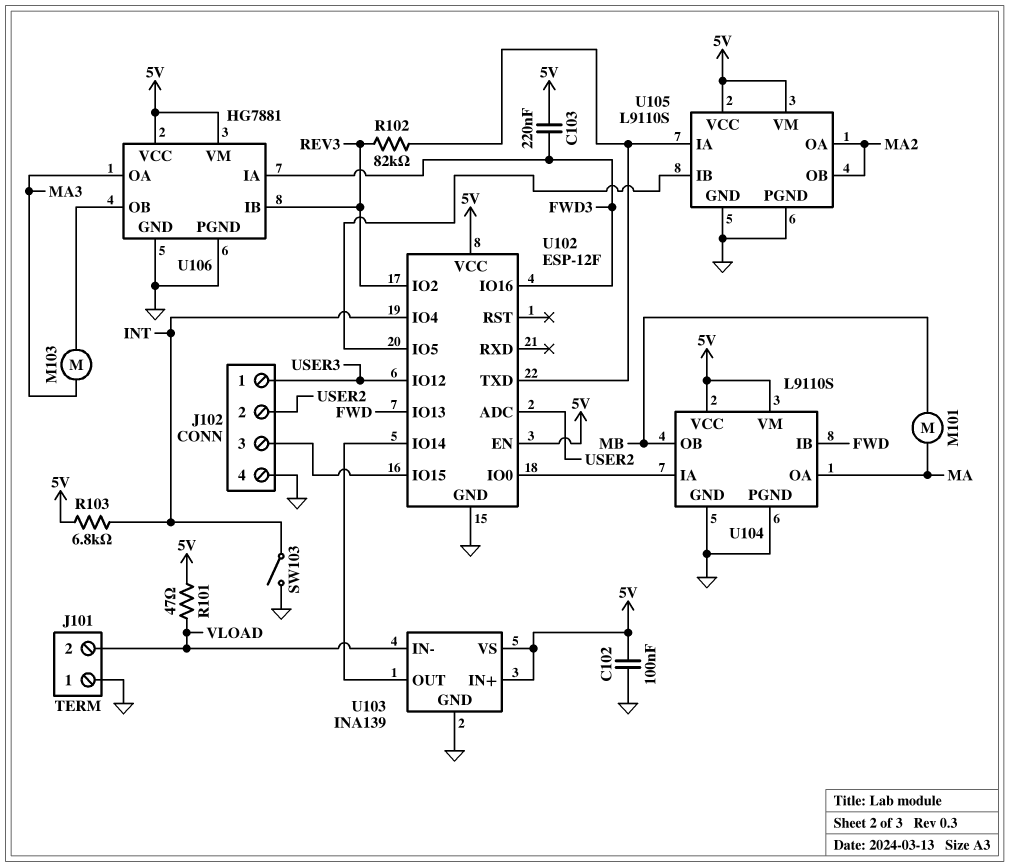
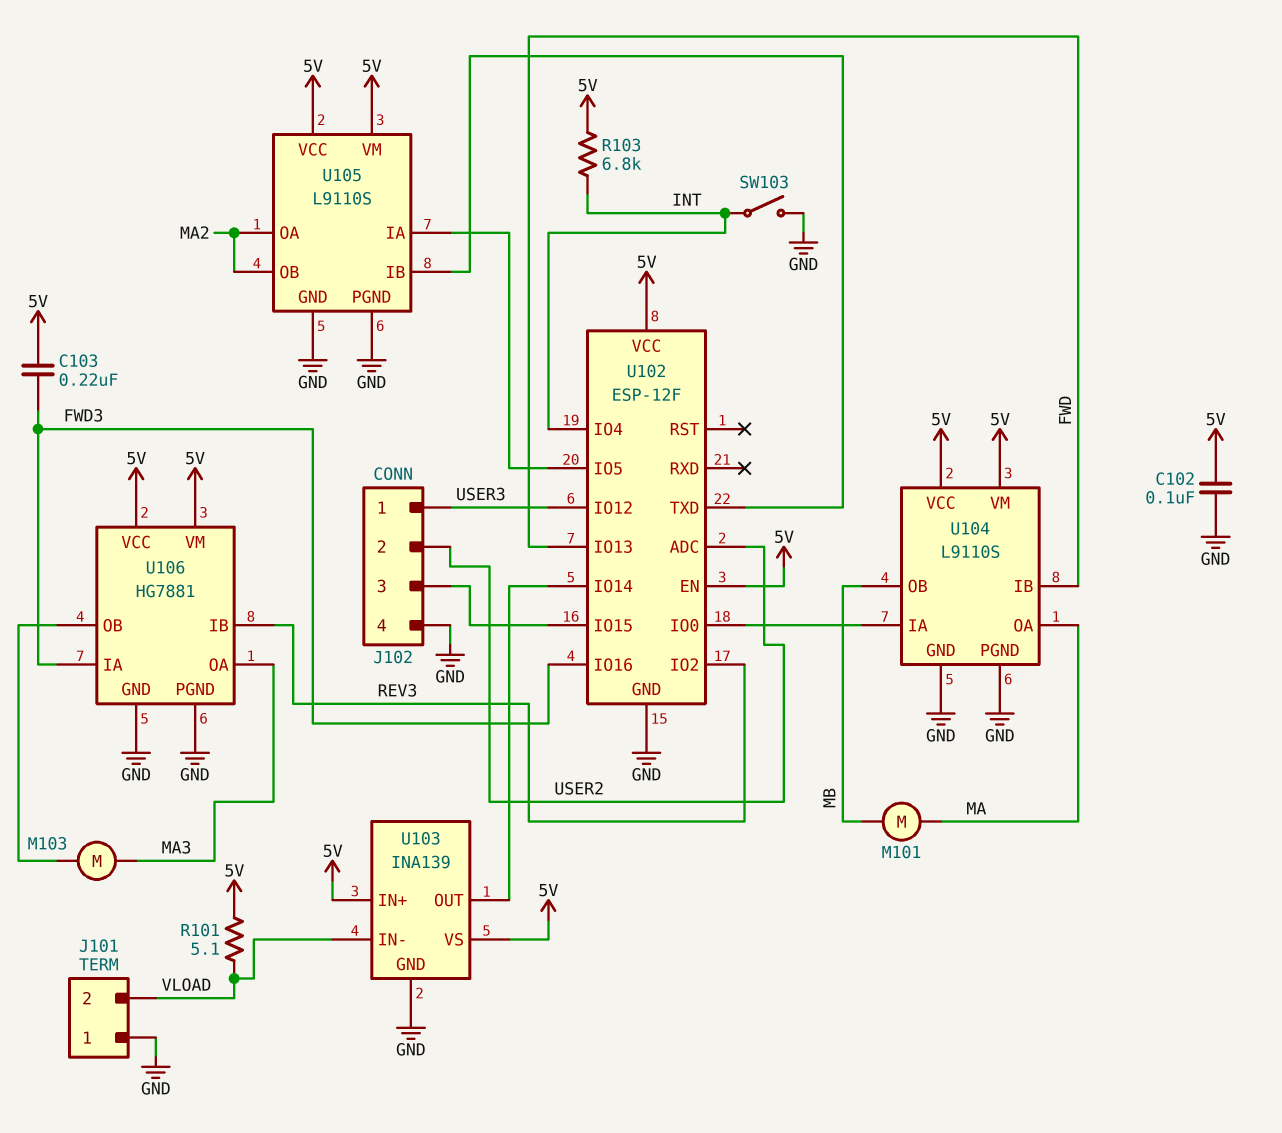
R101: 47 (5V, VLOAD) -> 5.1 (5V, VLOAD)
R102: 82k (REV3, U102/TXD) -> none
U105 pin IA: U102/TXD -> U102/IO5
U105 pin IB: U102/IO5 -> U102/TXD

